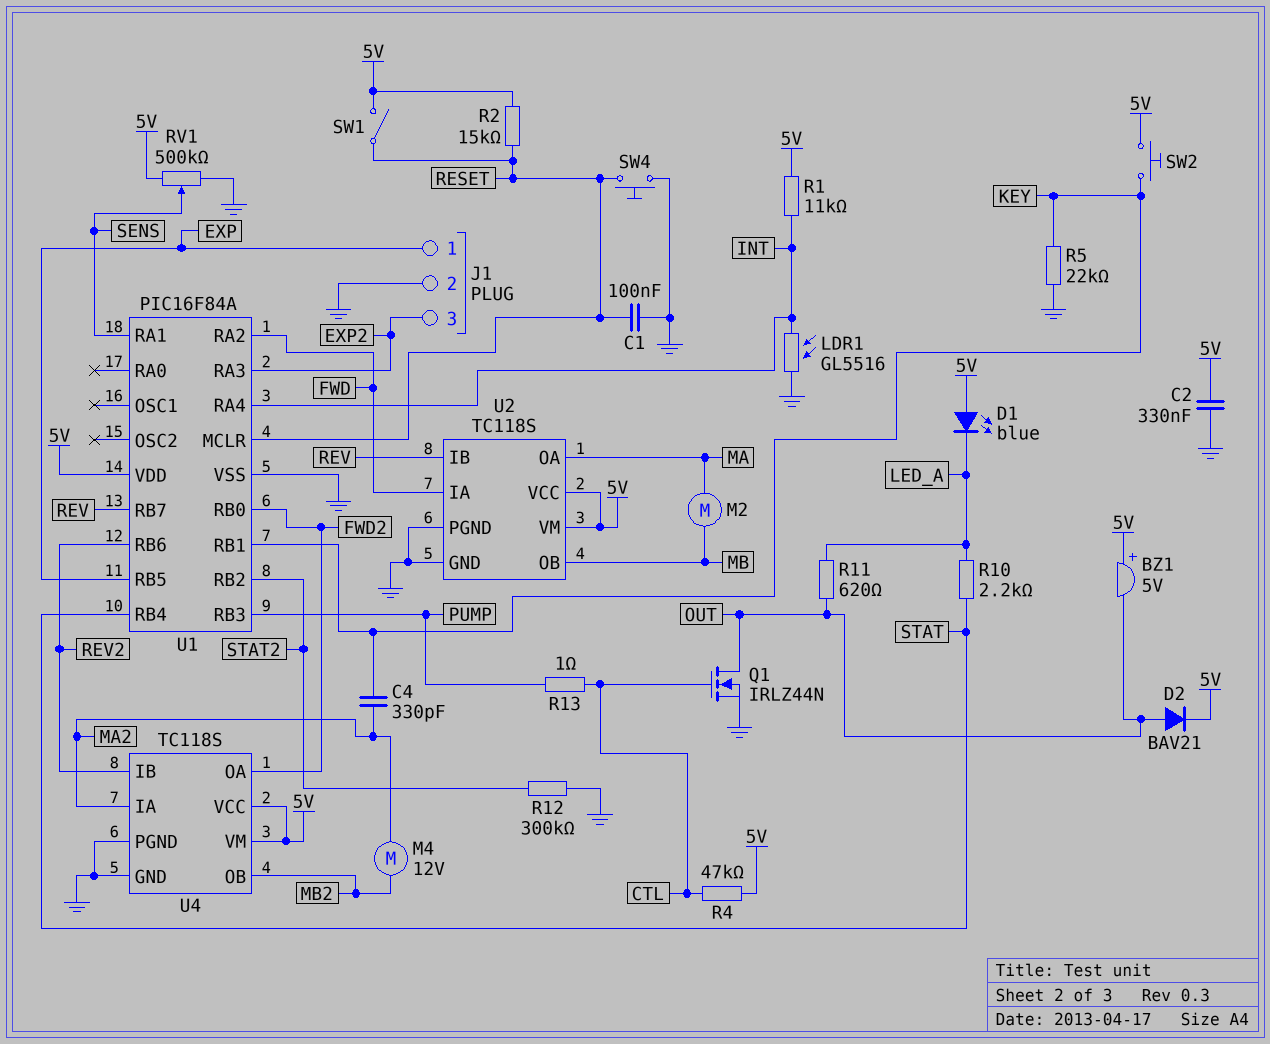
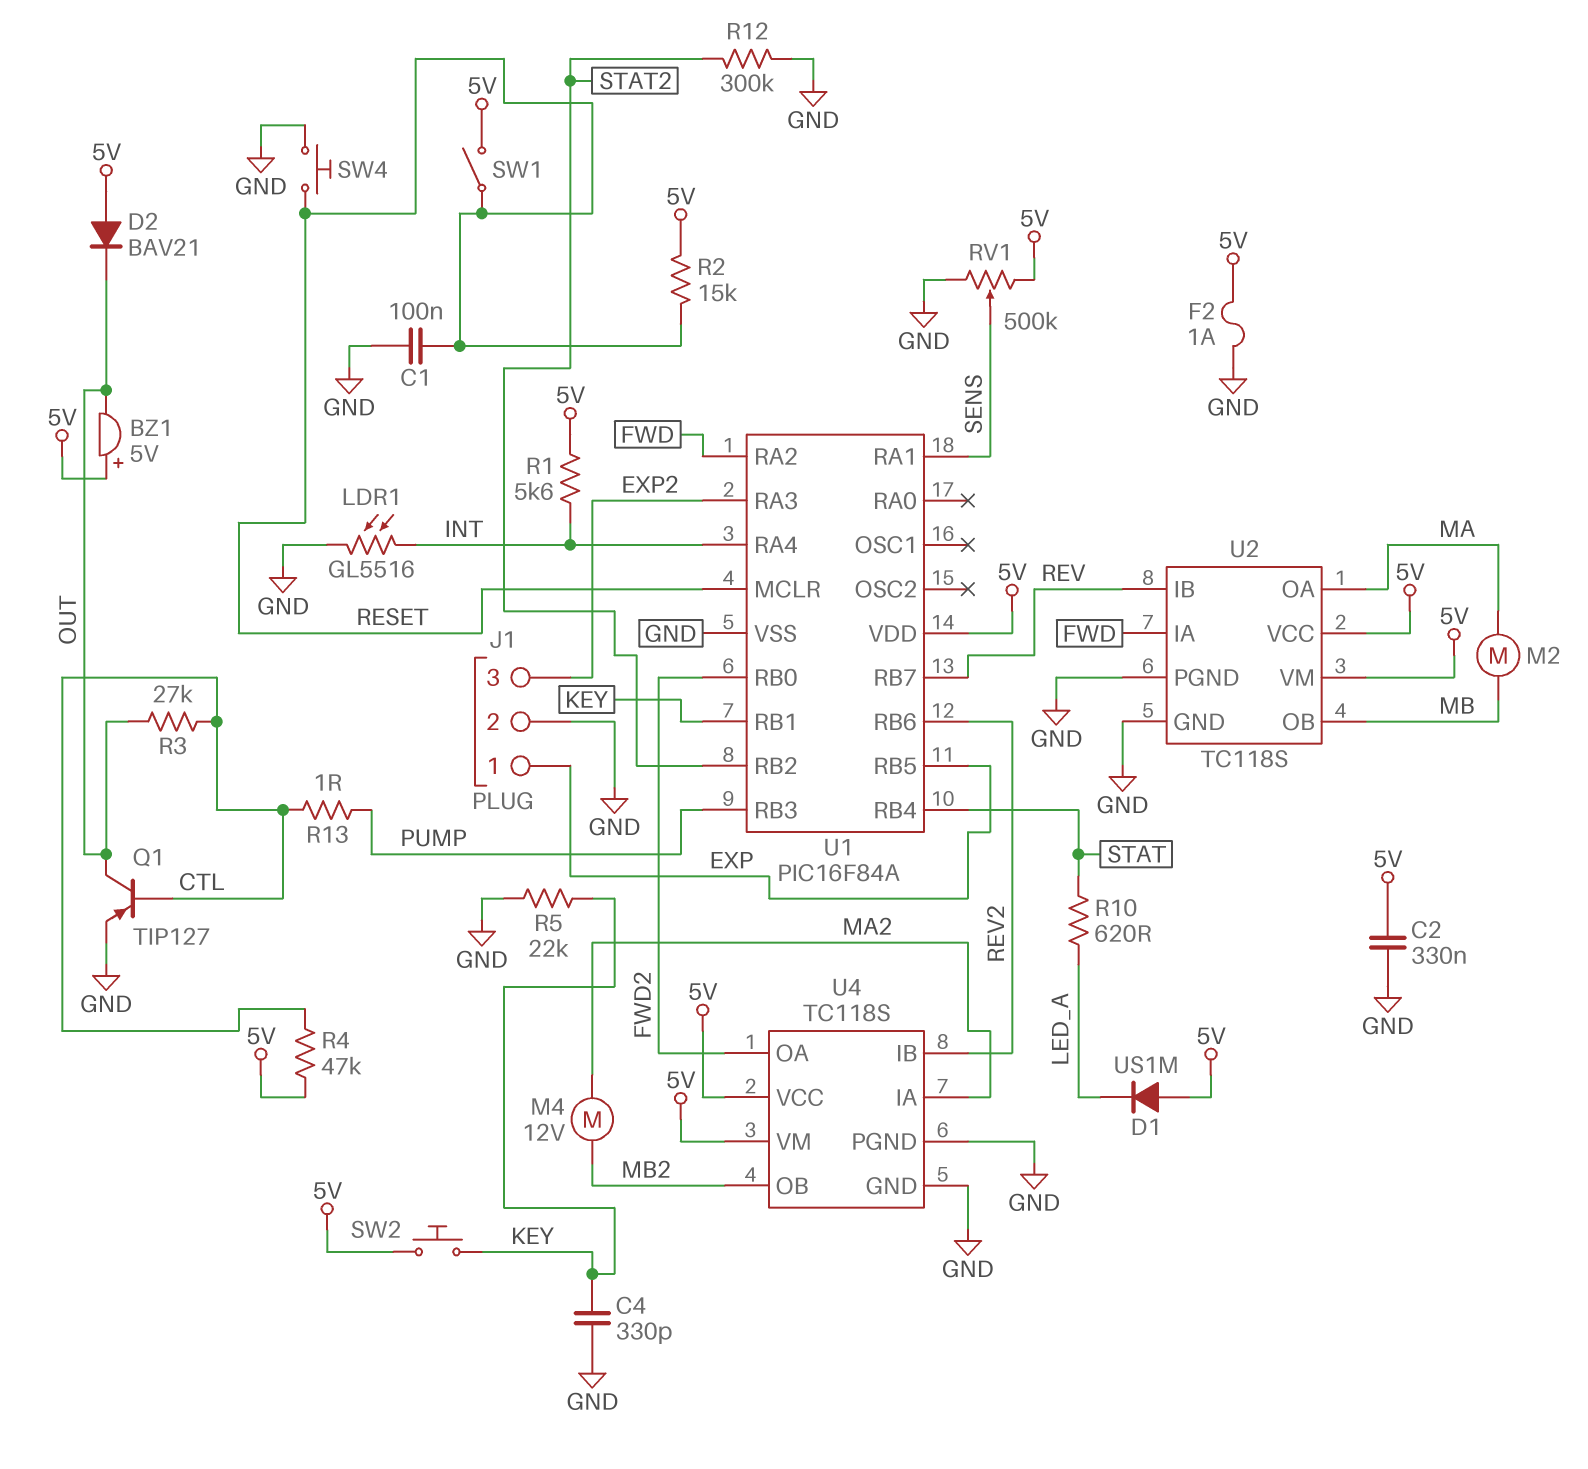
C4: 330pF (KEY, MA2) -> 330pF (GND, KEY)
D1: LED blue (A 5V, K LED_A) -> diode US1M (A 5V, K LED_A)
D2: diode BAV21 (A OUT, K 5V) -> diode BAV21 (A 5V, K OUT)
F2: none -> 1A (5V, GND)
Q1: NMOS IRLZ44N (G CTL, D OUT, S GND) -> PNP TIP127 (B CTL, C OUT, E GND)
R1: 11k (5V, INT) -> 5.6k (5V, INT)
R3: none -> 27k (CTL, OUT)
R10: 2.2k (LED_A, STAT) -> 620 (LED_A, STAT)
R11: 620 (LED_A, OUT) -> none

